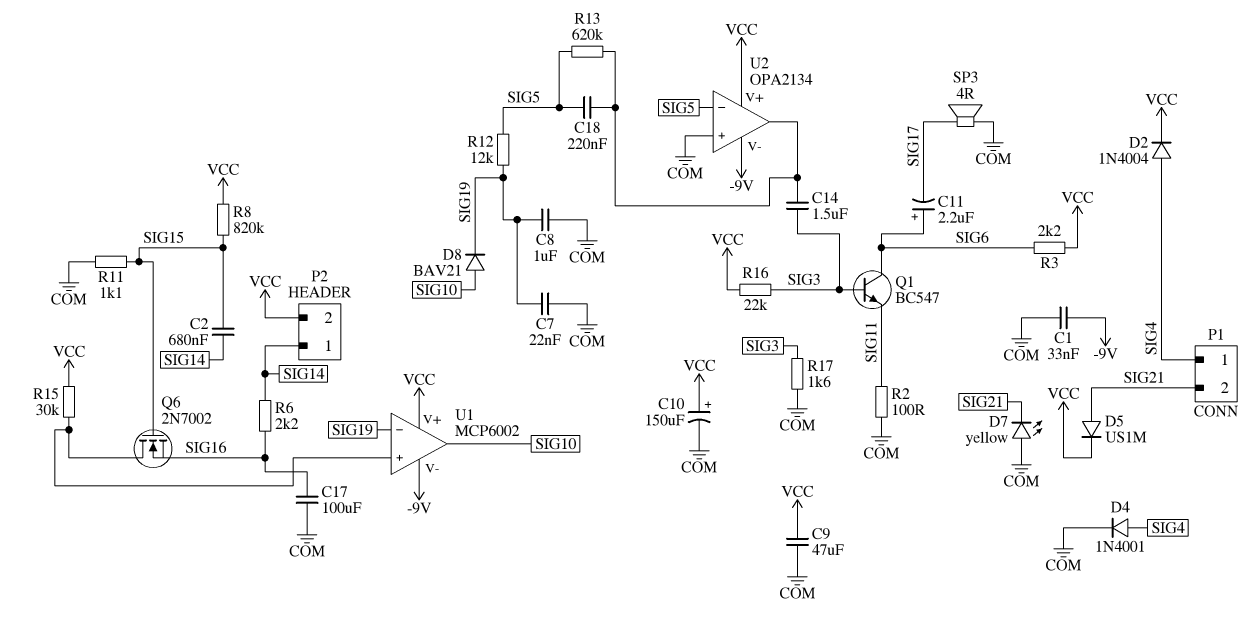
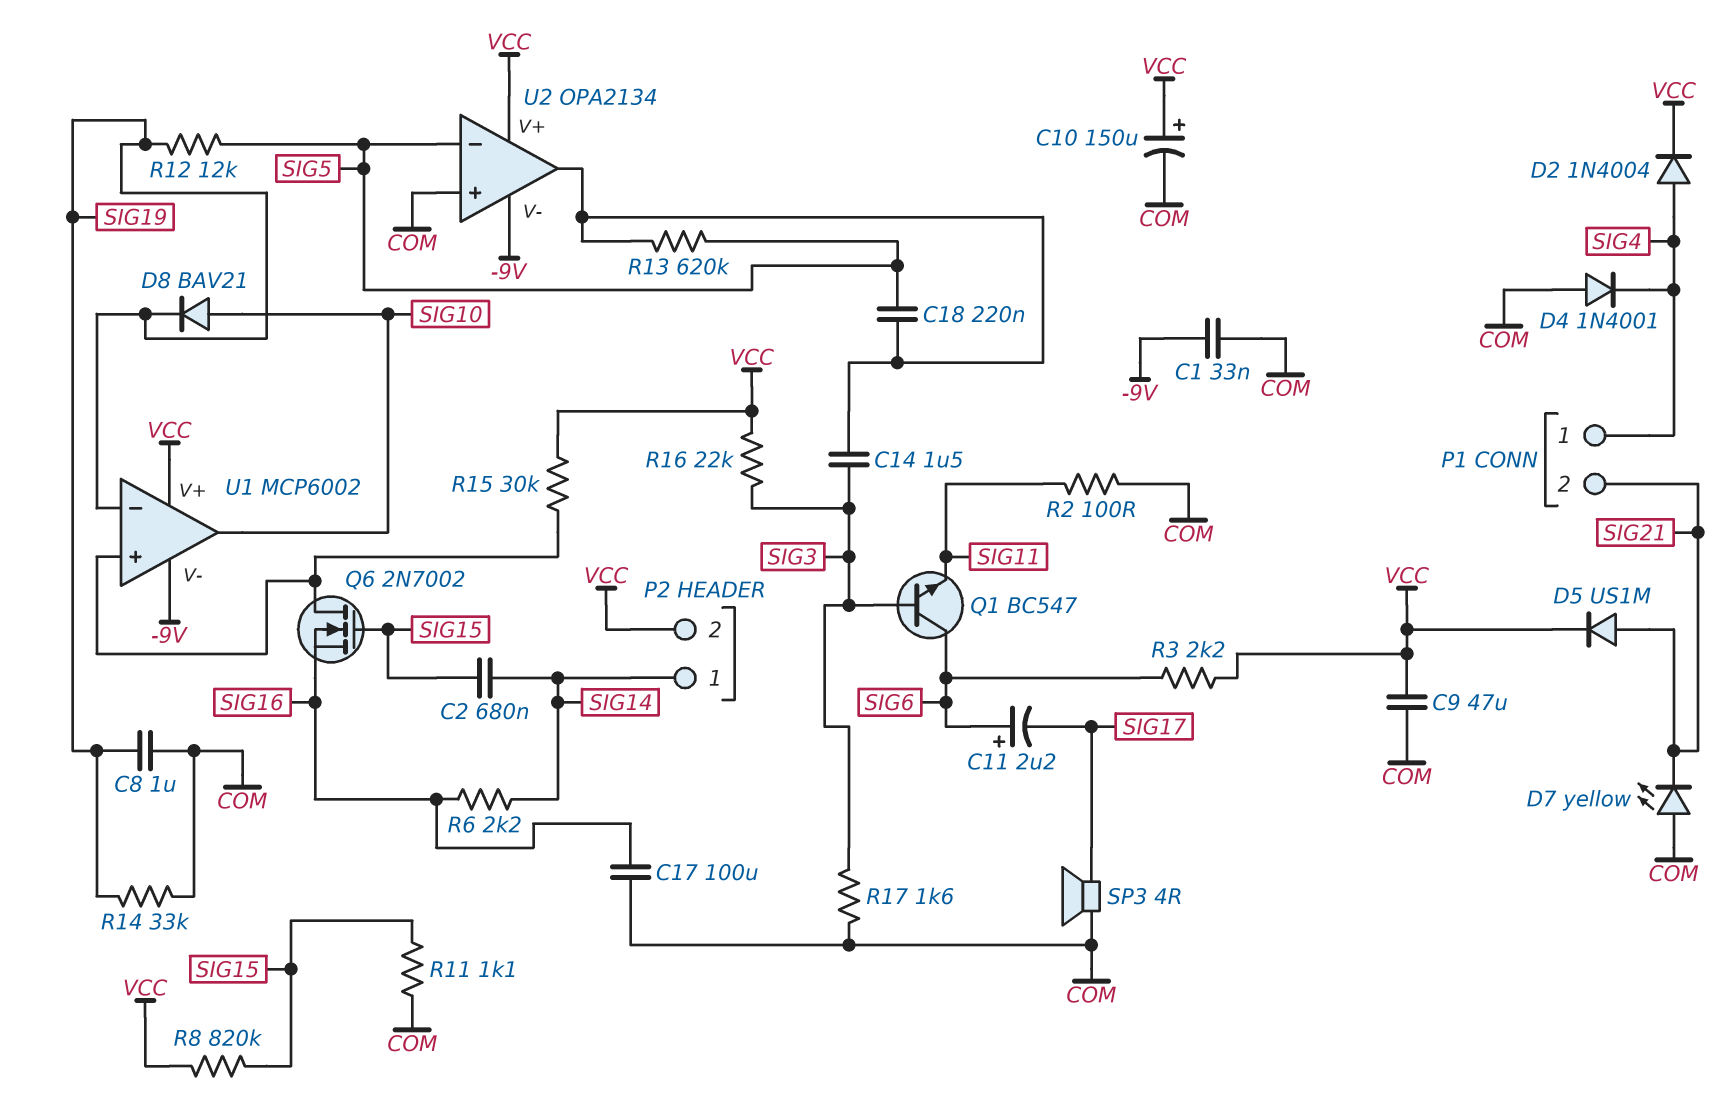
C7: 22nF (COM, SIG19) -> none
D4: diode 1N4001 (A SIG4, K COM) -> diode 1N4001 (A COM, K SIG4)
R14: none -> 33k (COM, SIG19)

